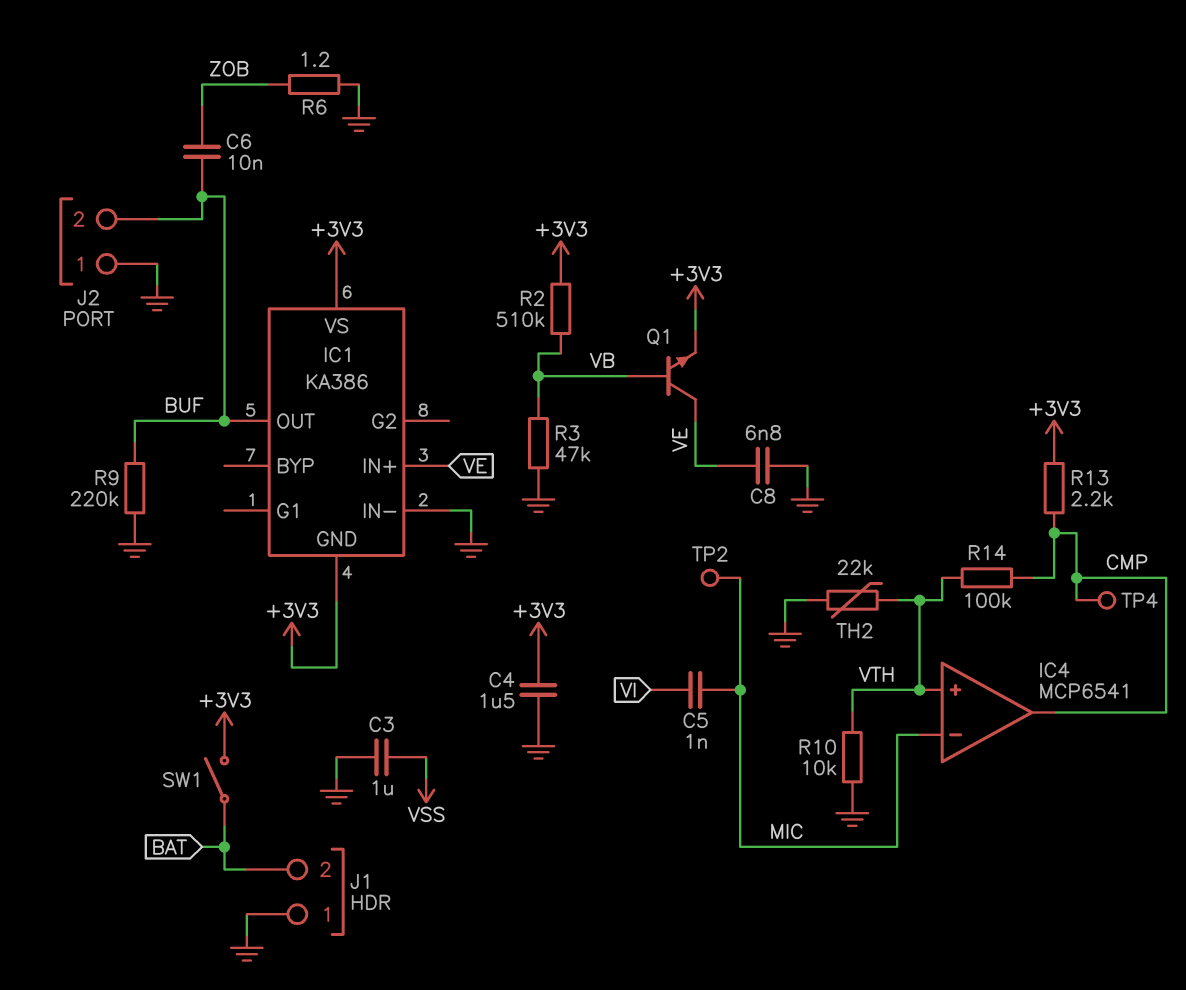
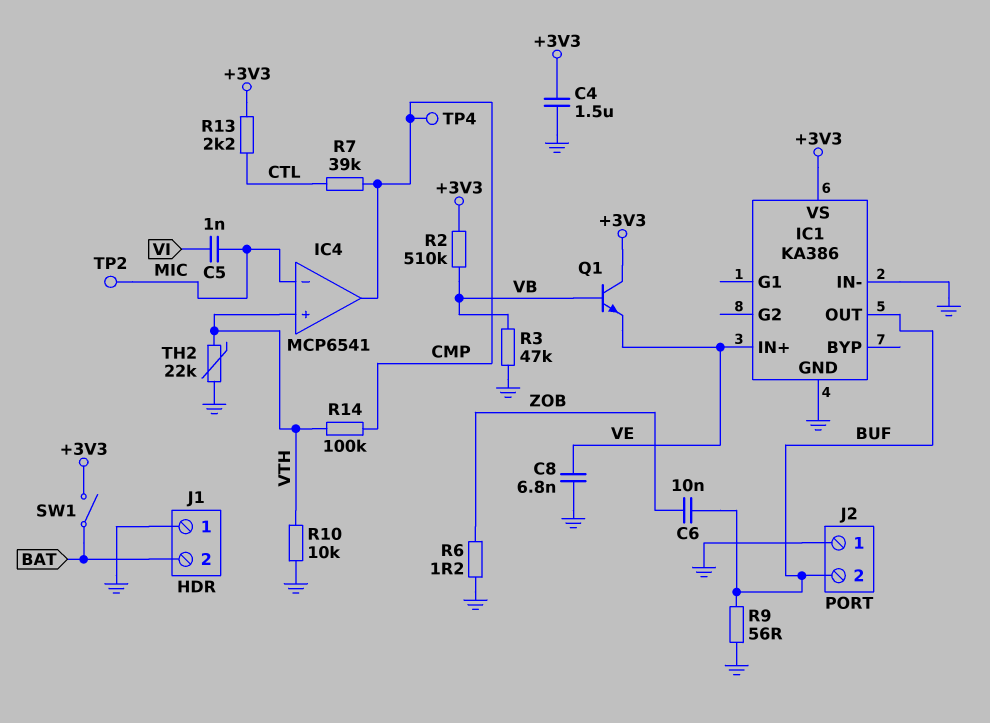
C3: 1uF (GND, VSS) -> none
IC1 pin GND: +3V3 -> GND
Q1: NPN (B VB, C VE, E +3V3) -> NPN (B VB, C +3V3, E VE)
R7: none -> 39k (CMP, CTL)
R9: 220k (BUF, GND) -> 56 (BUF, GND)
R13: 2.2k (+3V3, CMP) -> 2.2k (+3V3, CTL)

